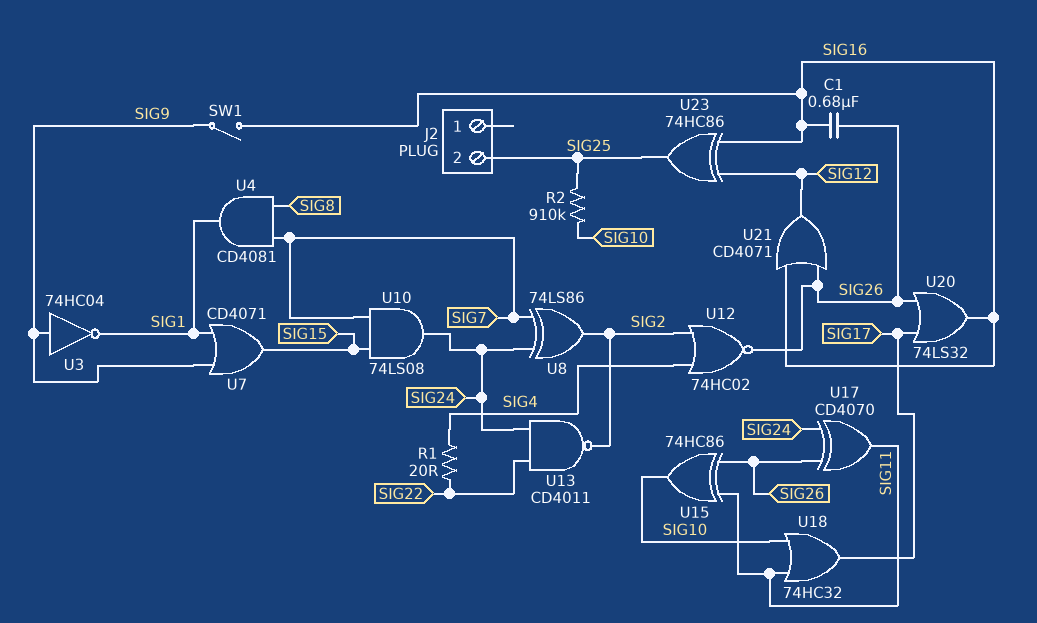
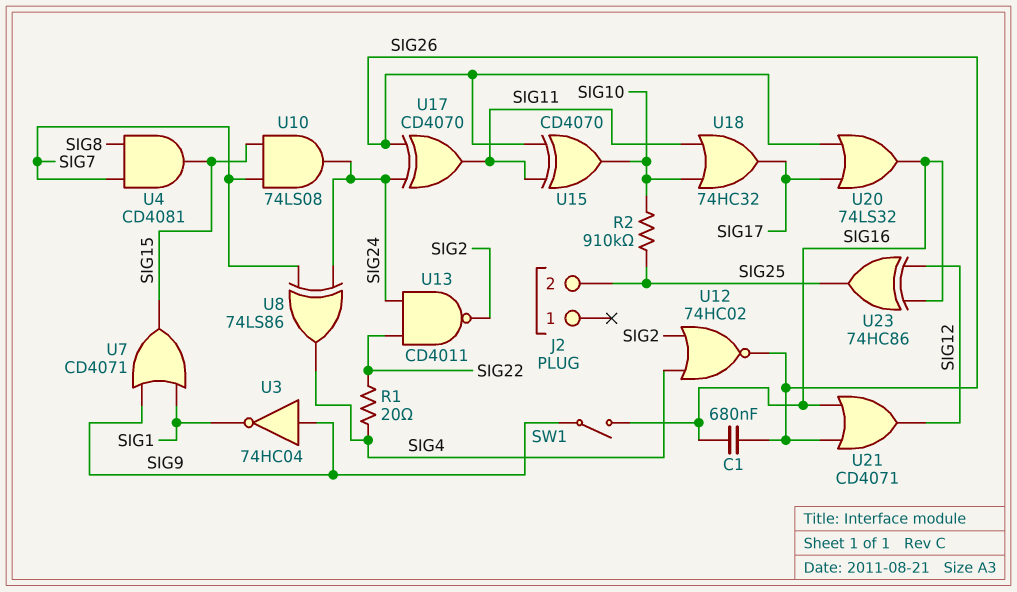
U4: AND CD4081 (in SIG7, in SIG8, out SIG1) -> AND CD4081 (in SIG7, in SIG8, out SIG15)
U8: XOR 74LS86 (in SIG7, in SIG24, out SIG2) -> XOR 74LS86 (in SIG7, in SIG24, out SIG4)
U15: XOR 74HC86 (in SIG11, in SIG26, out SIG10) -> XOR CD4070 (in SIG11, in SIG26, out SIG10)

